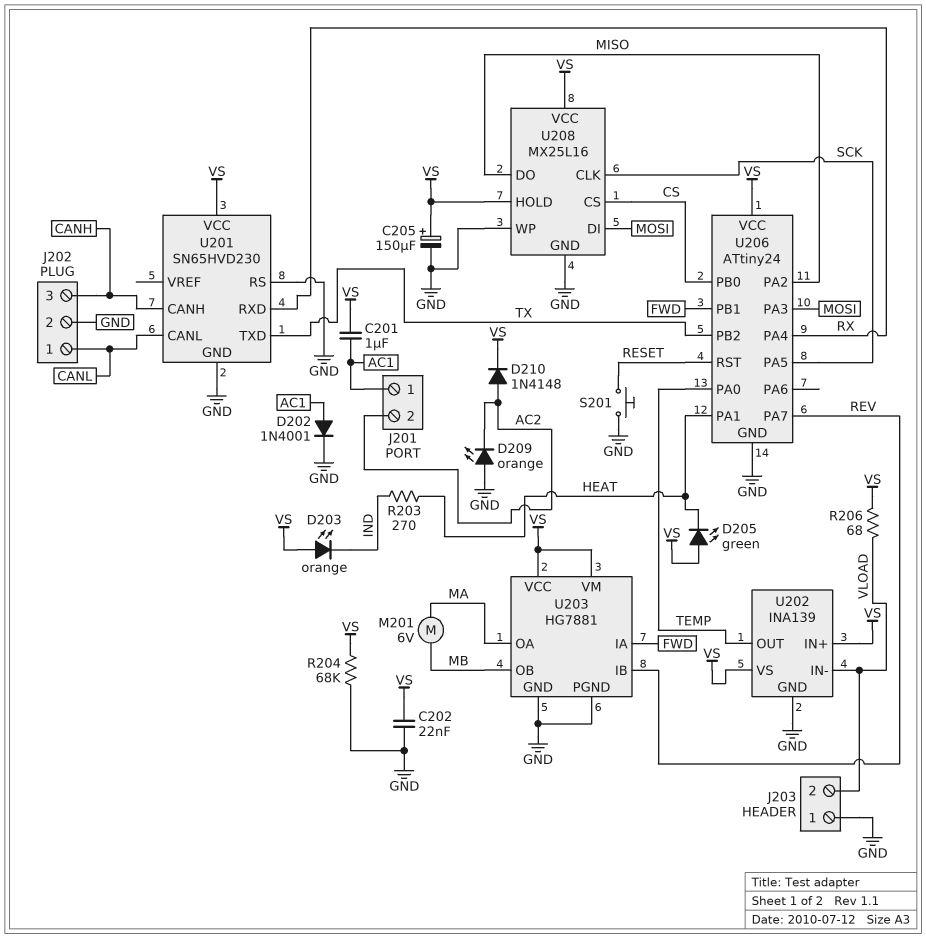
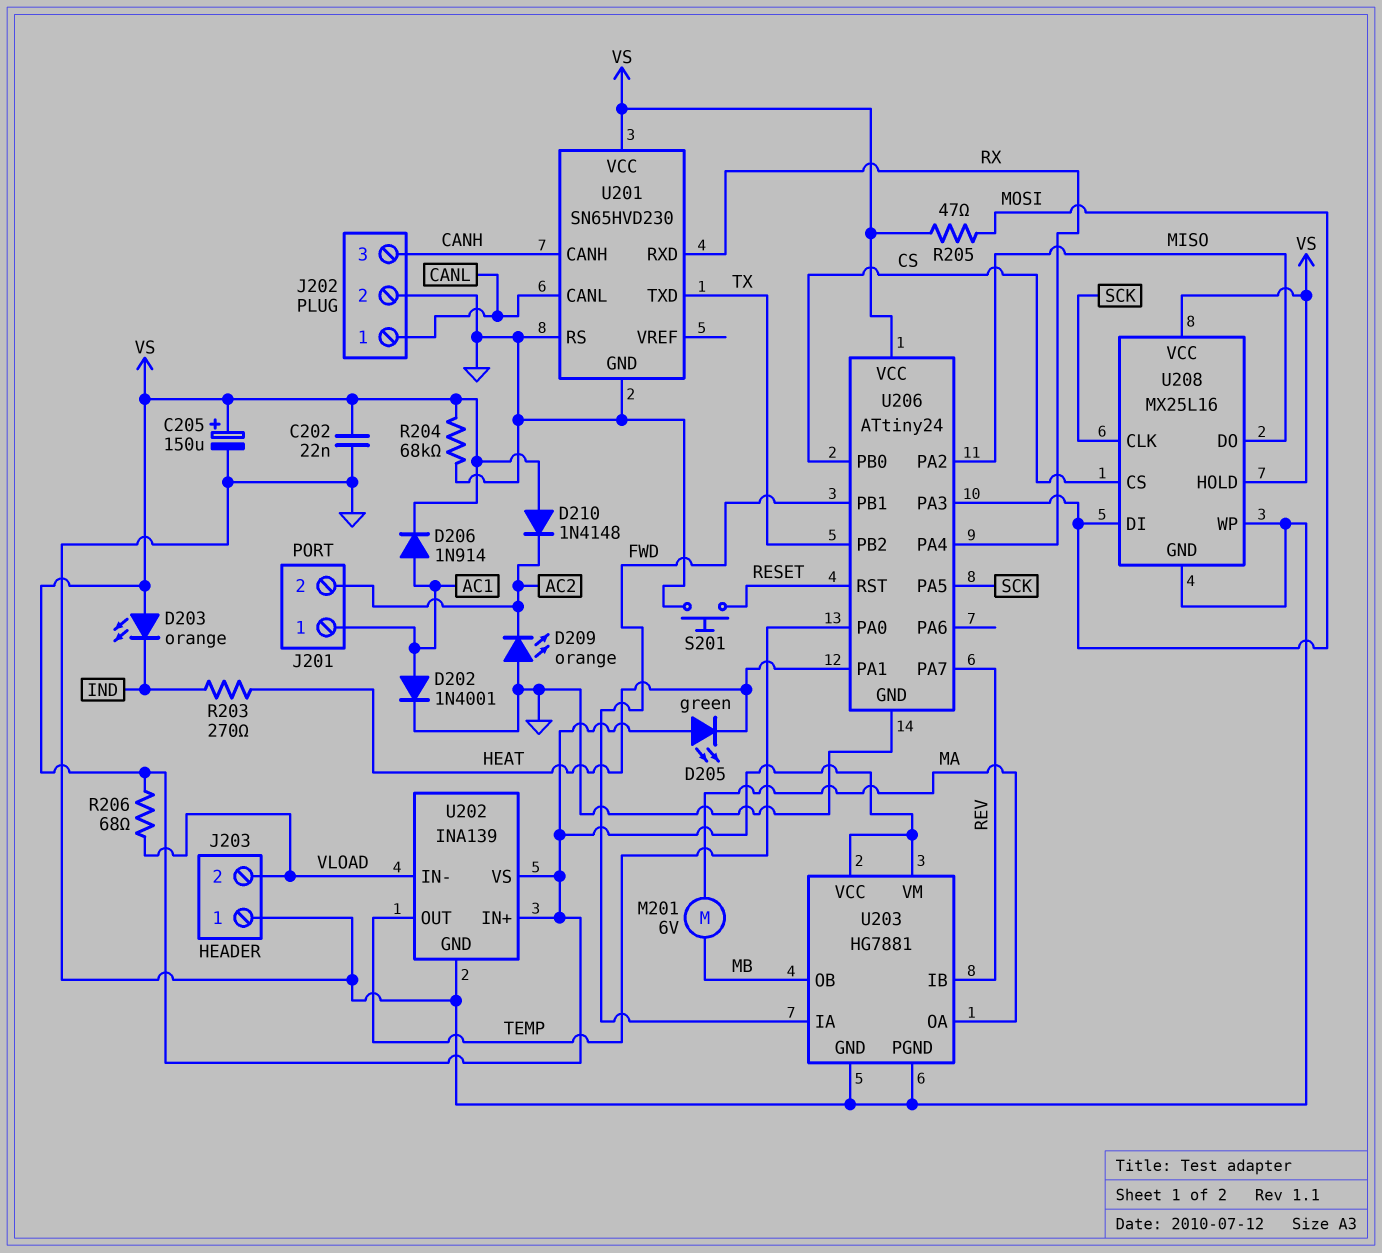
C201: 1uF (AC1, VS) -> none
D206: none -> diode 1N914 (A AC1, K VS)
D210: diode 1N4148 (A AC2, K VS) -> diode 1N4148 (A VS, K AC2)
R205: none -> 47 (MOSI, VS)

